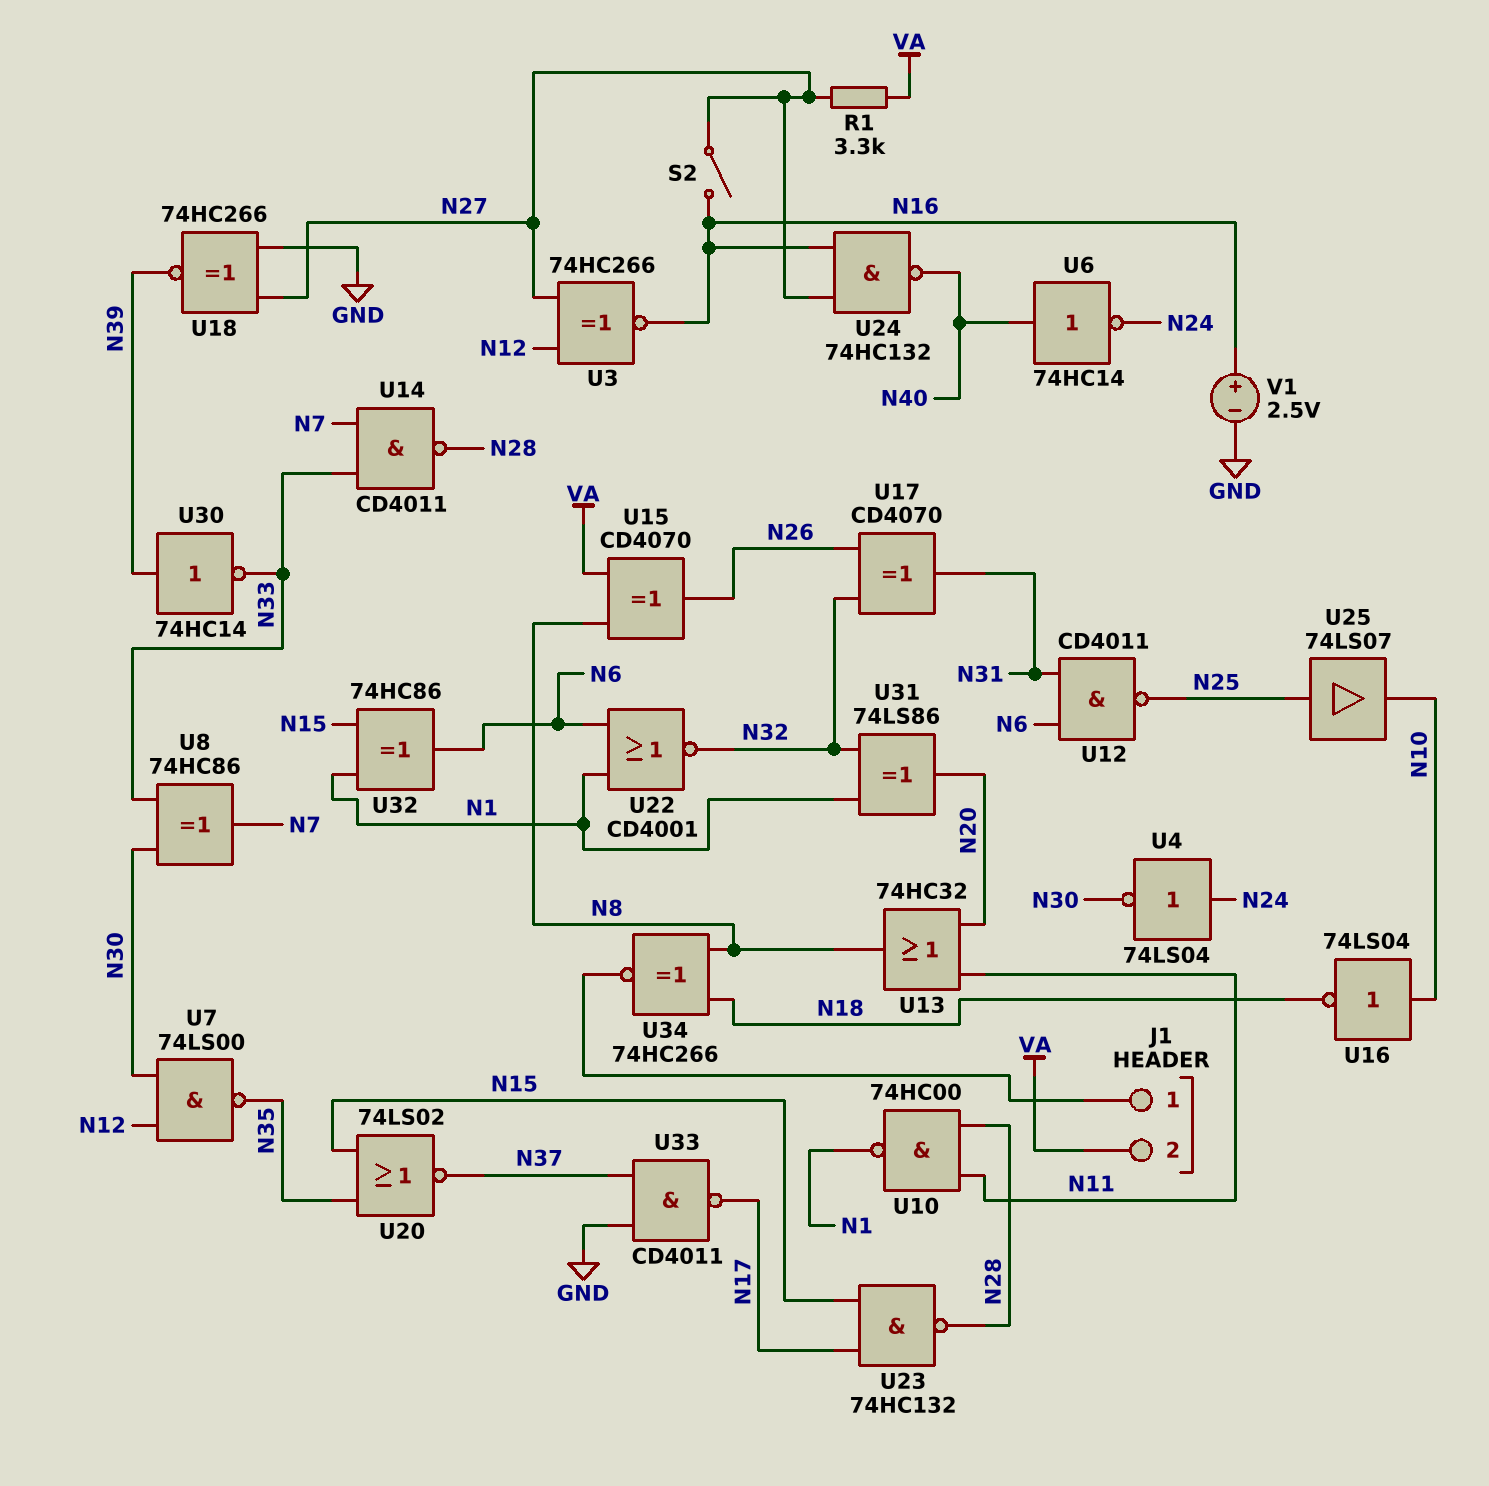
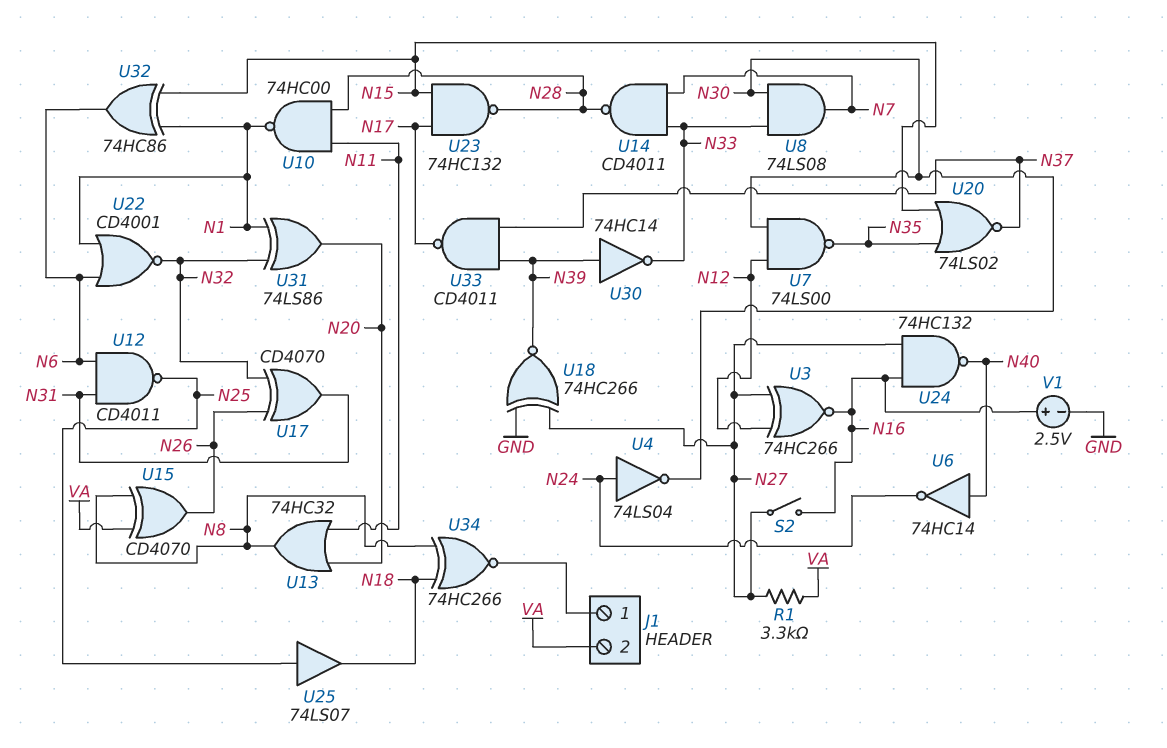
U8: XOR 74HC86 (in N30, in N33, out N7) -> AND 74LS08 (in N30, in N33, out N7)
U16: NOT 74LS04 (in N10, out N18) -> none
U25: buffer 74LS07 (in N25, out N10) -> buffer 74LS07 (in N25, out N18)
U33: NAND CD4011 (in GND, in N37, out N17) -> NAND CD4011 (in N37, in N39, out N17)

